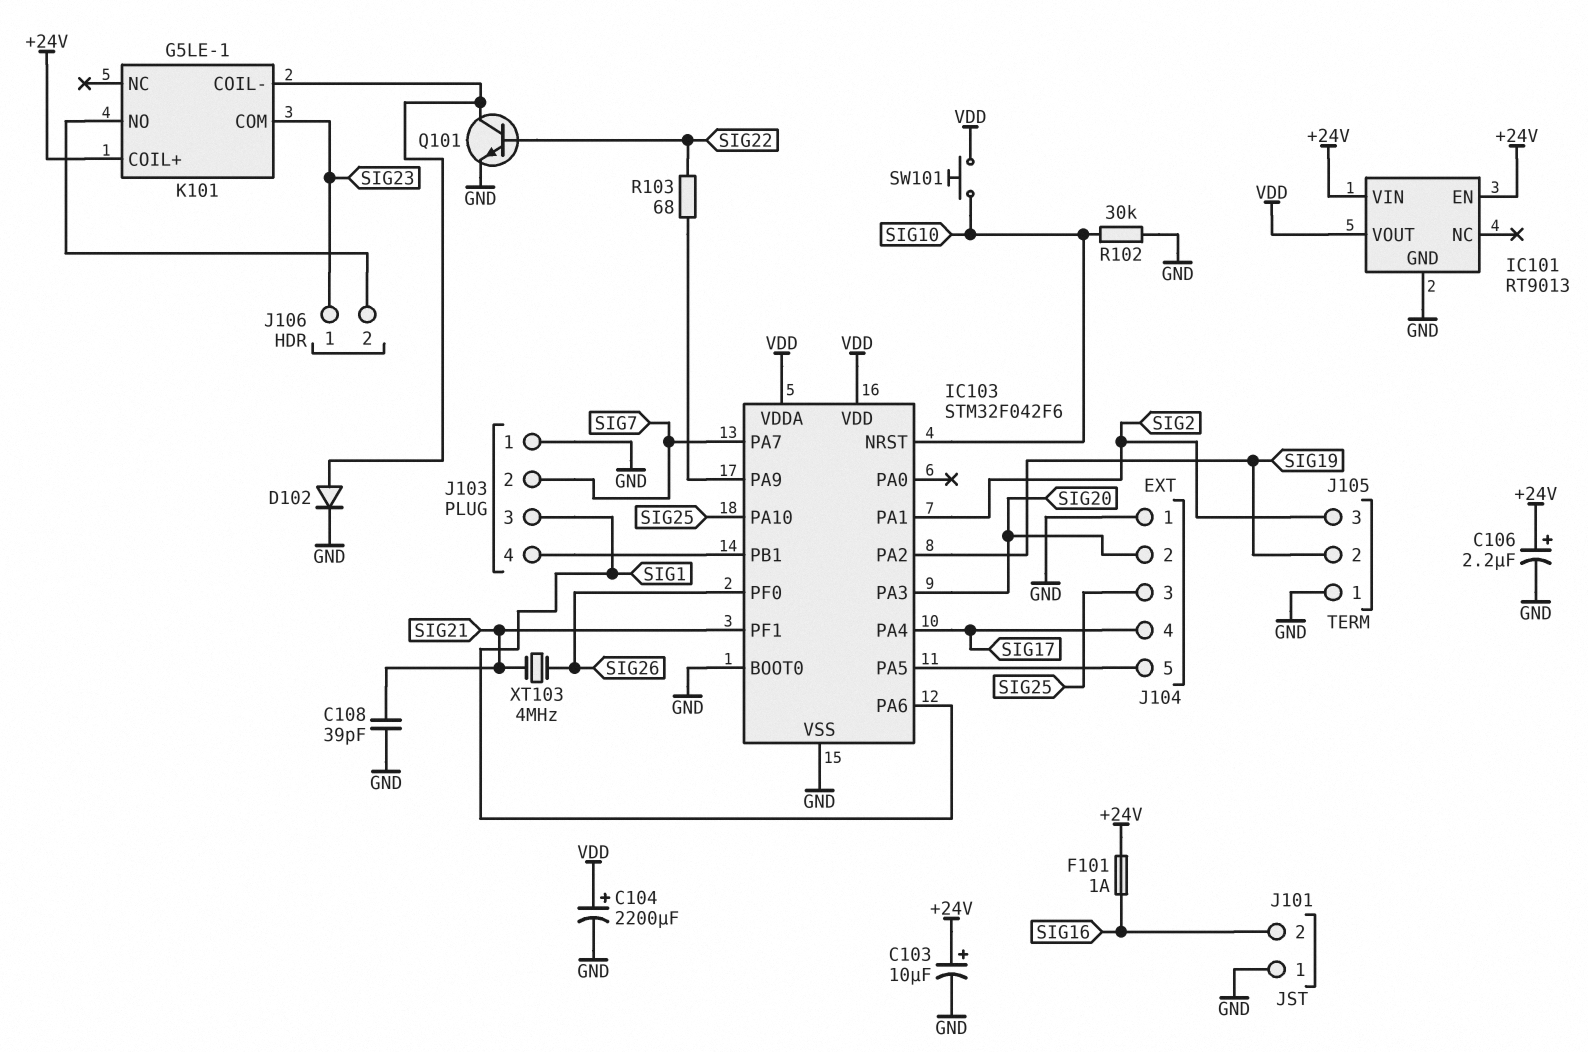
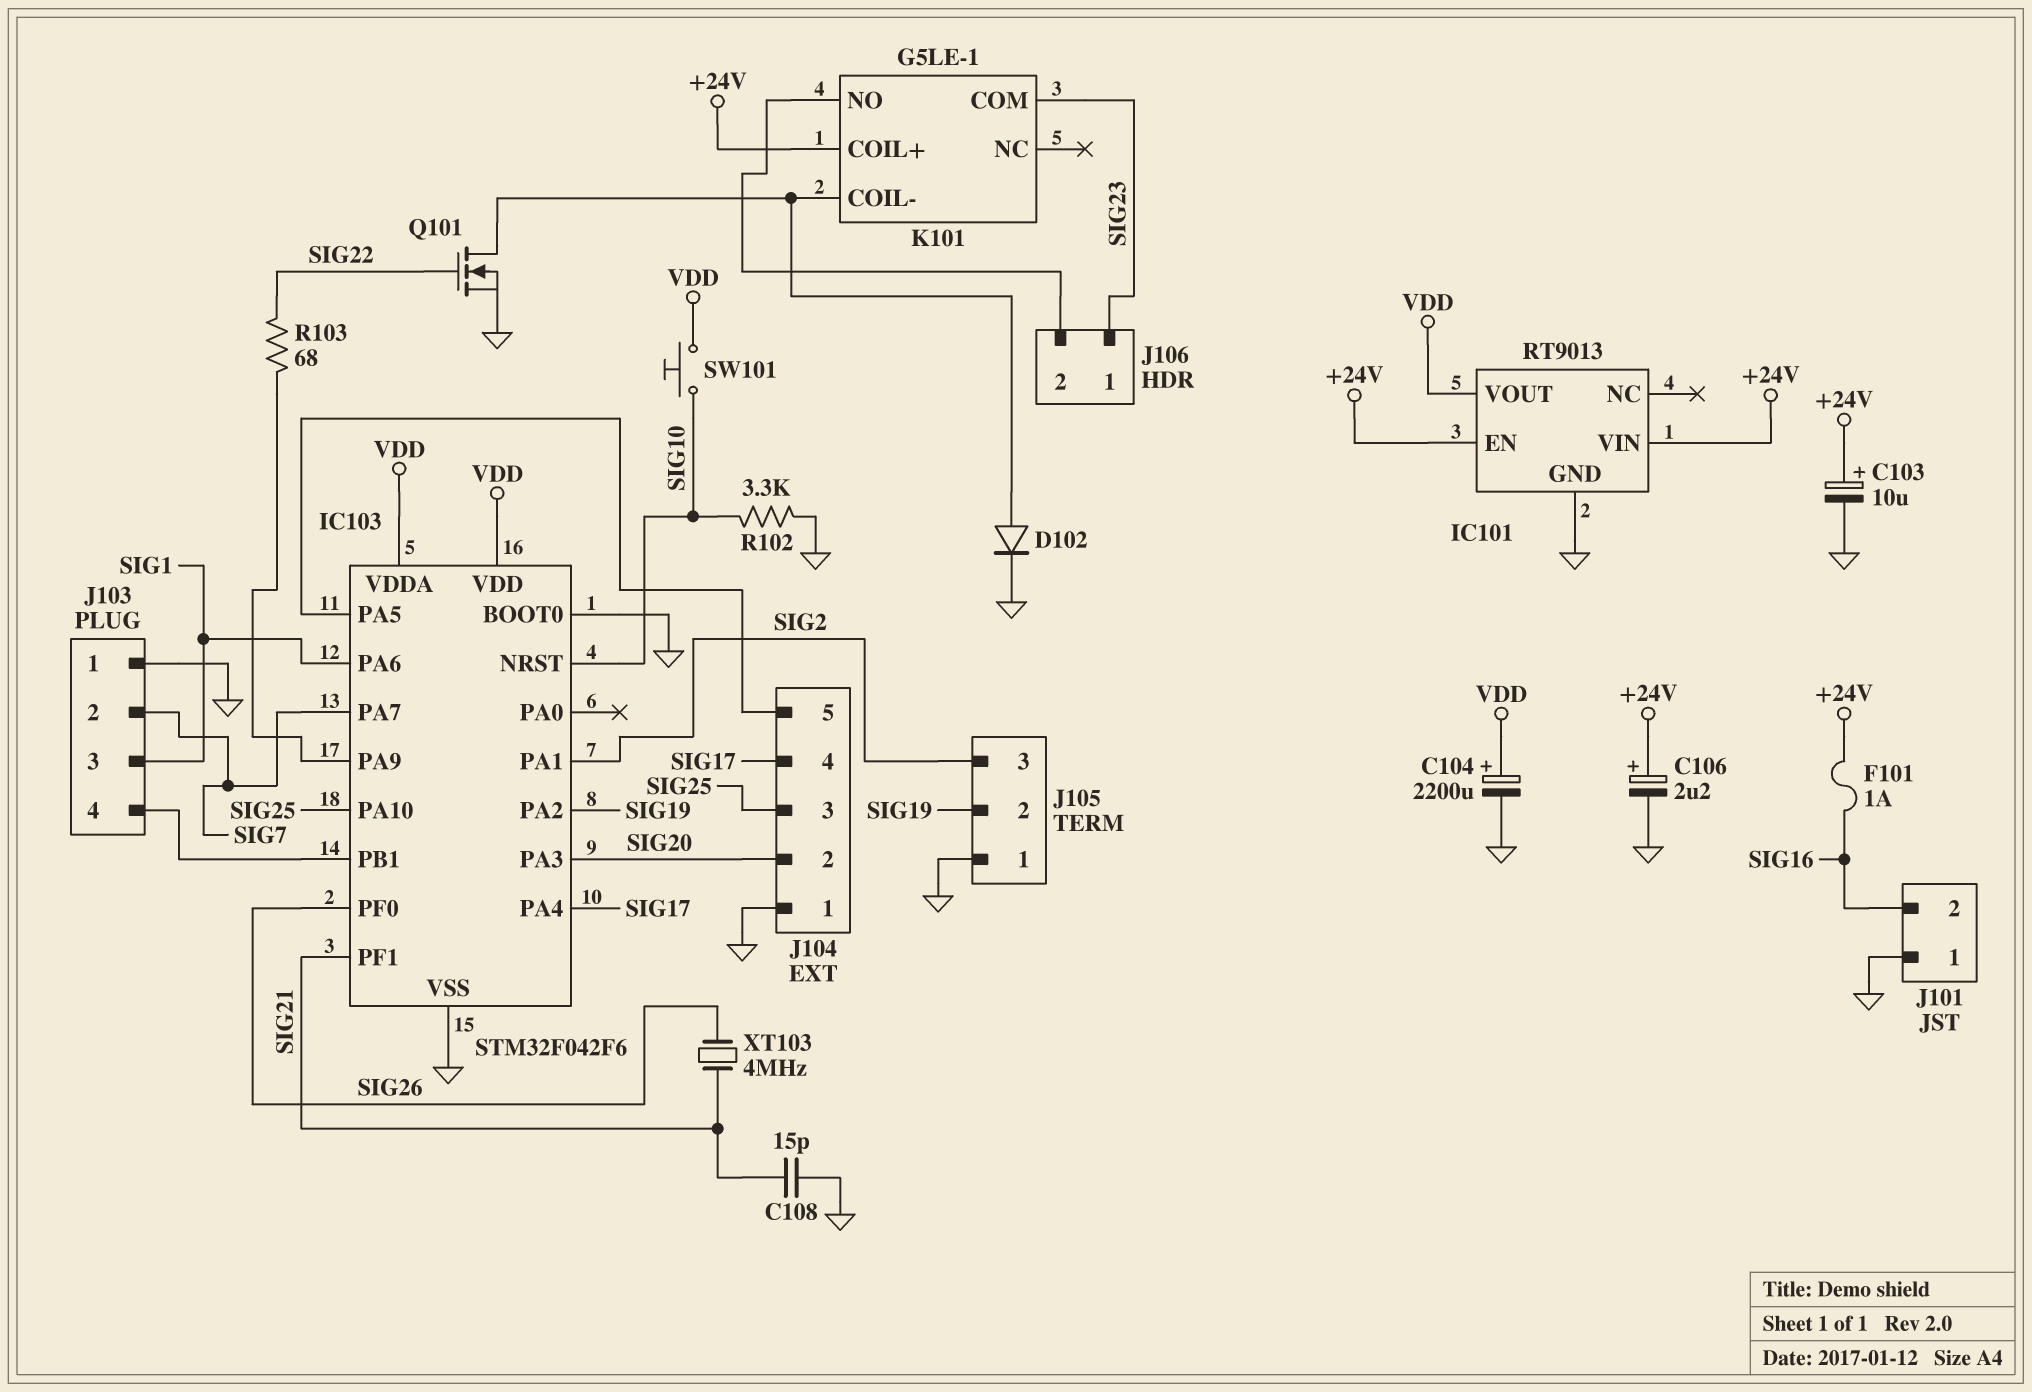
C108: 39pF (GND, SIG21) -> 15pF (GND, SIG21)
Q101: NPN (B SIG22, C K101/COIL-, E GND) -> NMOS (G SIG22, D K101/COIL-, S GND)
R102: 30k (GND, SIG10) -> 3.3k (GND, SIG10)

